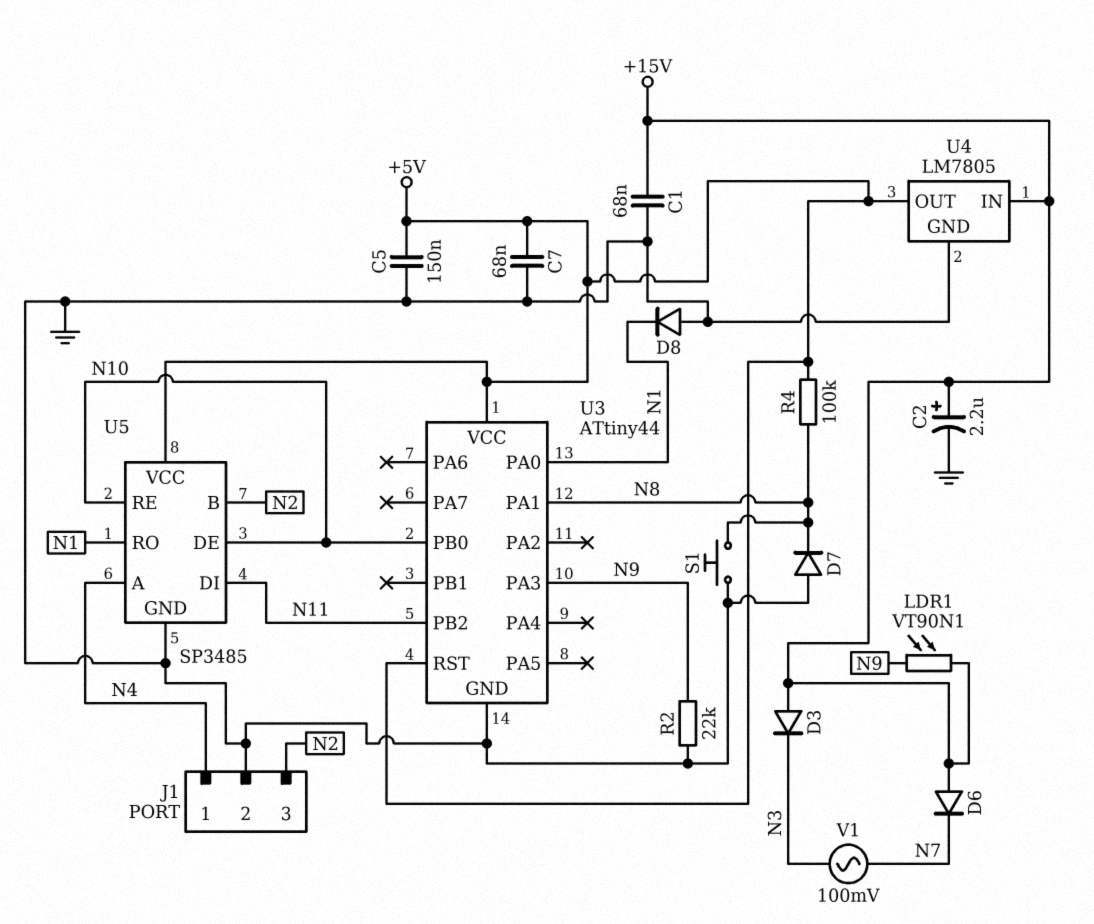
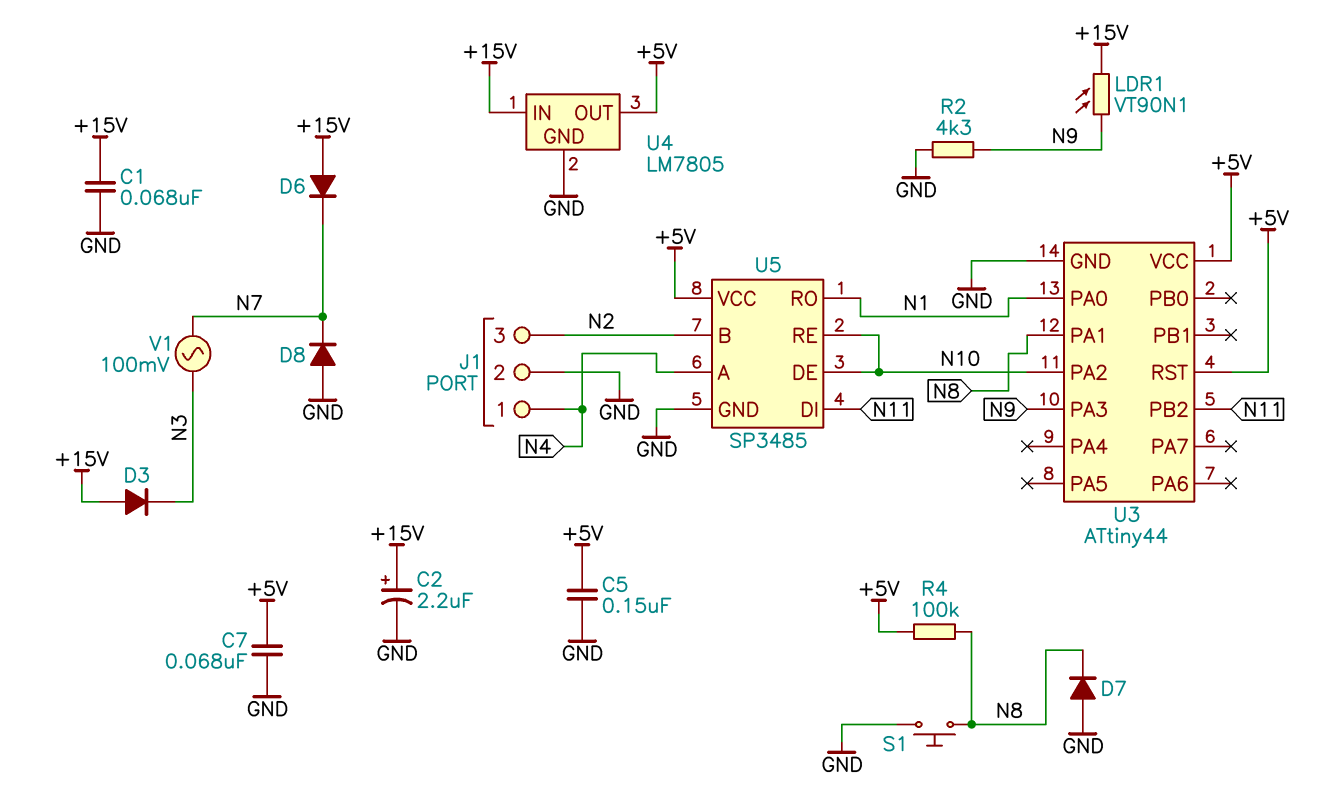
D8: diode (A GND, K N1) -> diode (A GND, K N7)
R2: 22k (GND, N9) -> 4.3k (GND, N9)
U3 pin PA2: none -> N10
U3 pin PB0: N10 -> none

